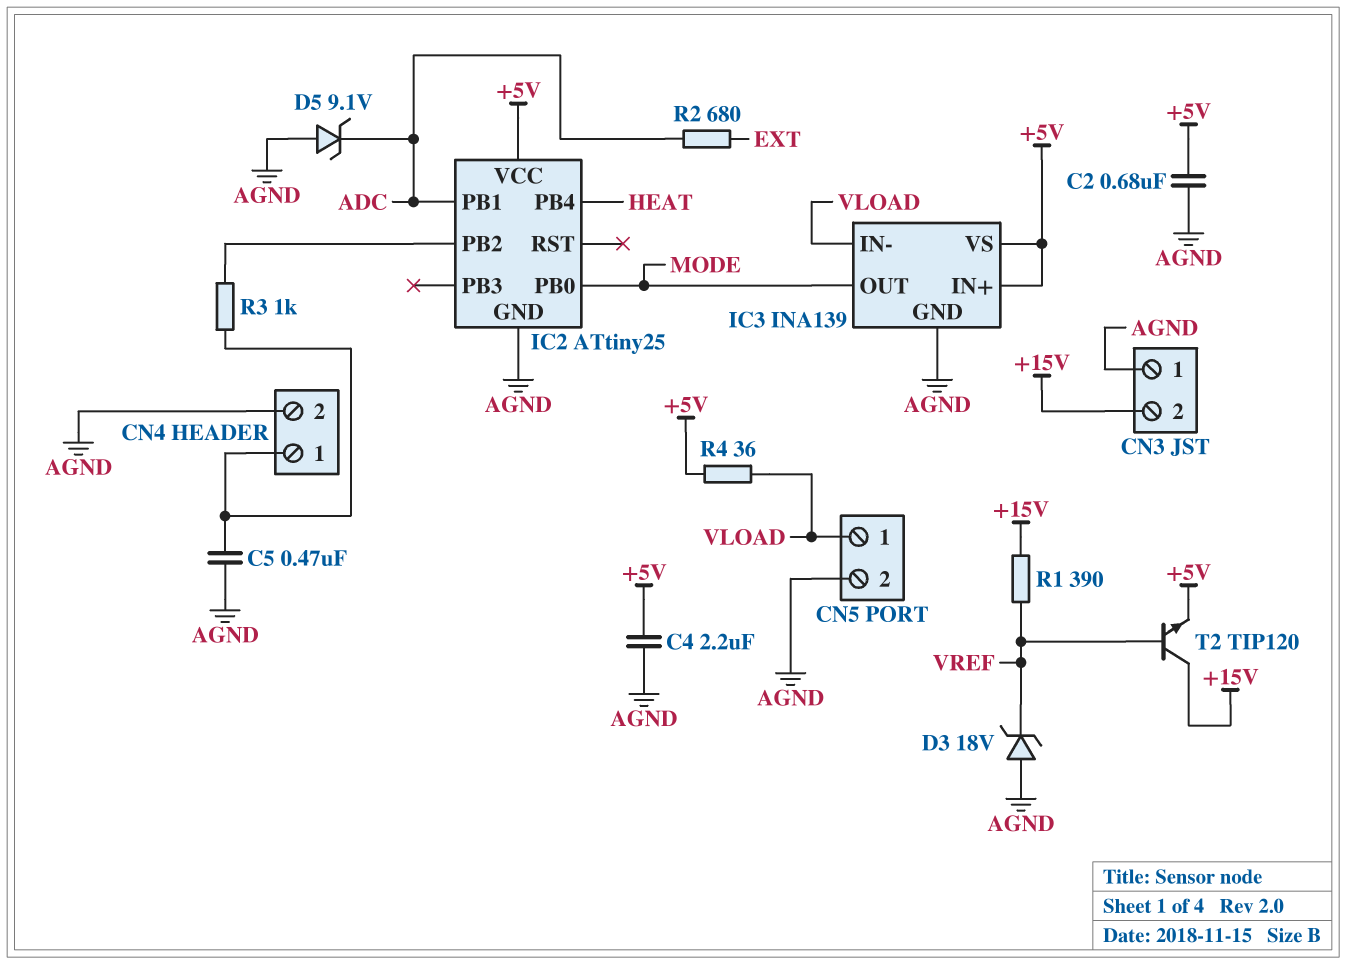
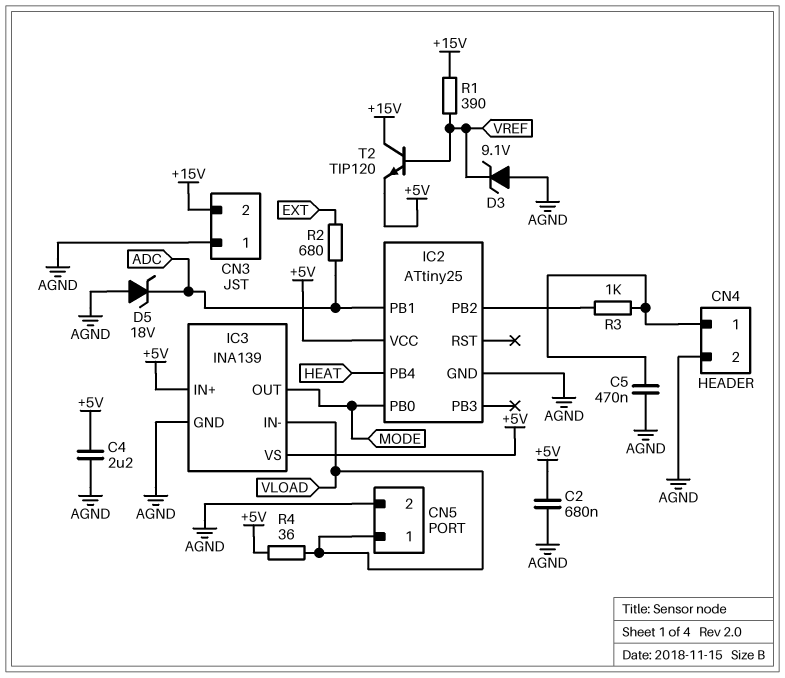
D3: zener 18V (A AGND, K VREF) -> zener 9.1V (A AGND, K VREF)
D5: zener 9.1V (A AGND, K ADC) -> zener 18V (A AGND, K ADC)

